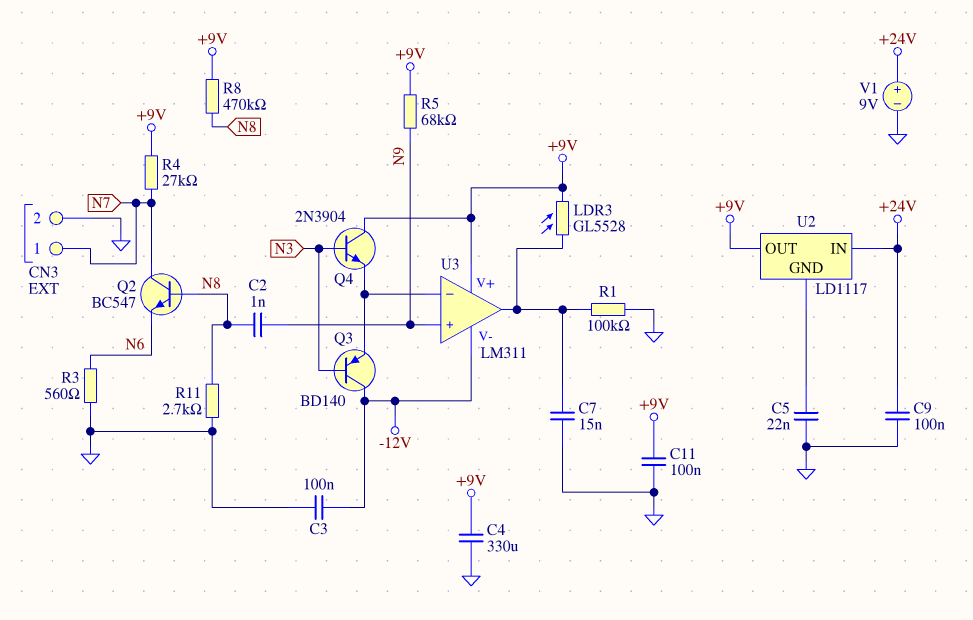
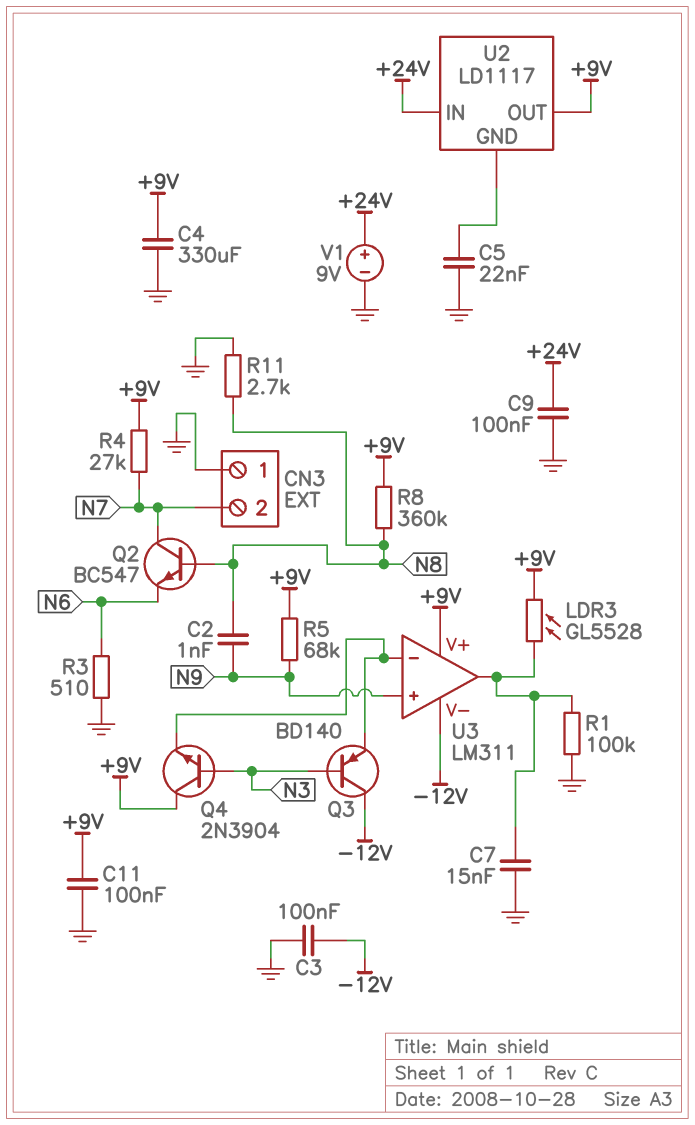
CN3 pin 1: N7 -> GND
CN3 pin 2: GND -> N7
R3: 560 (GND, N6) -> 510 (GND, N6)
R8: 470k (+9V, N8) -> 360k (+9V, N8)

